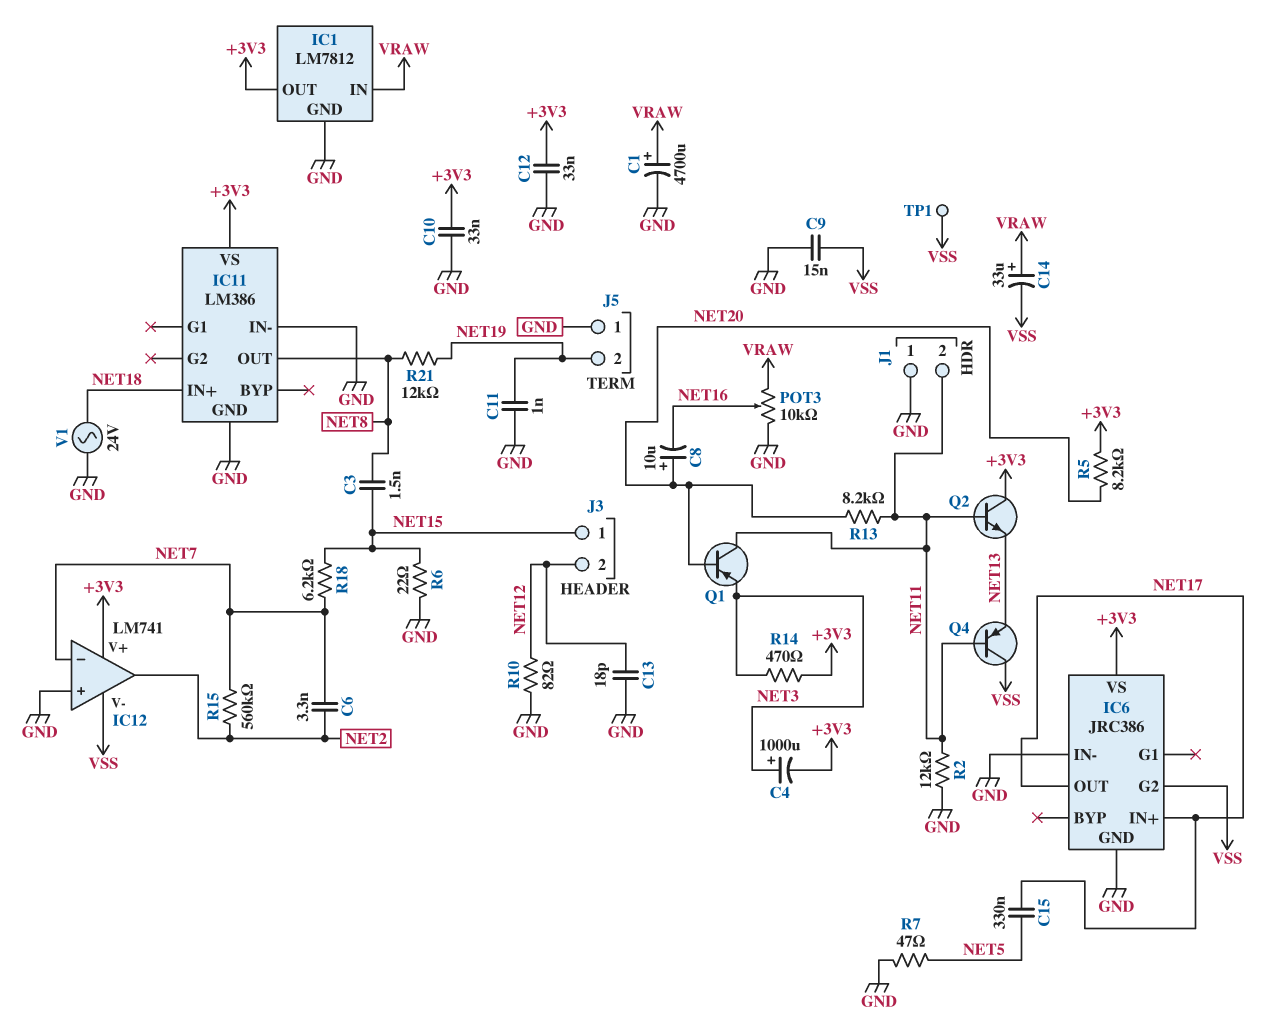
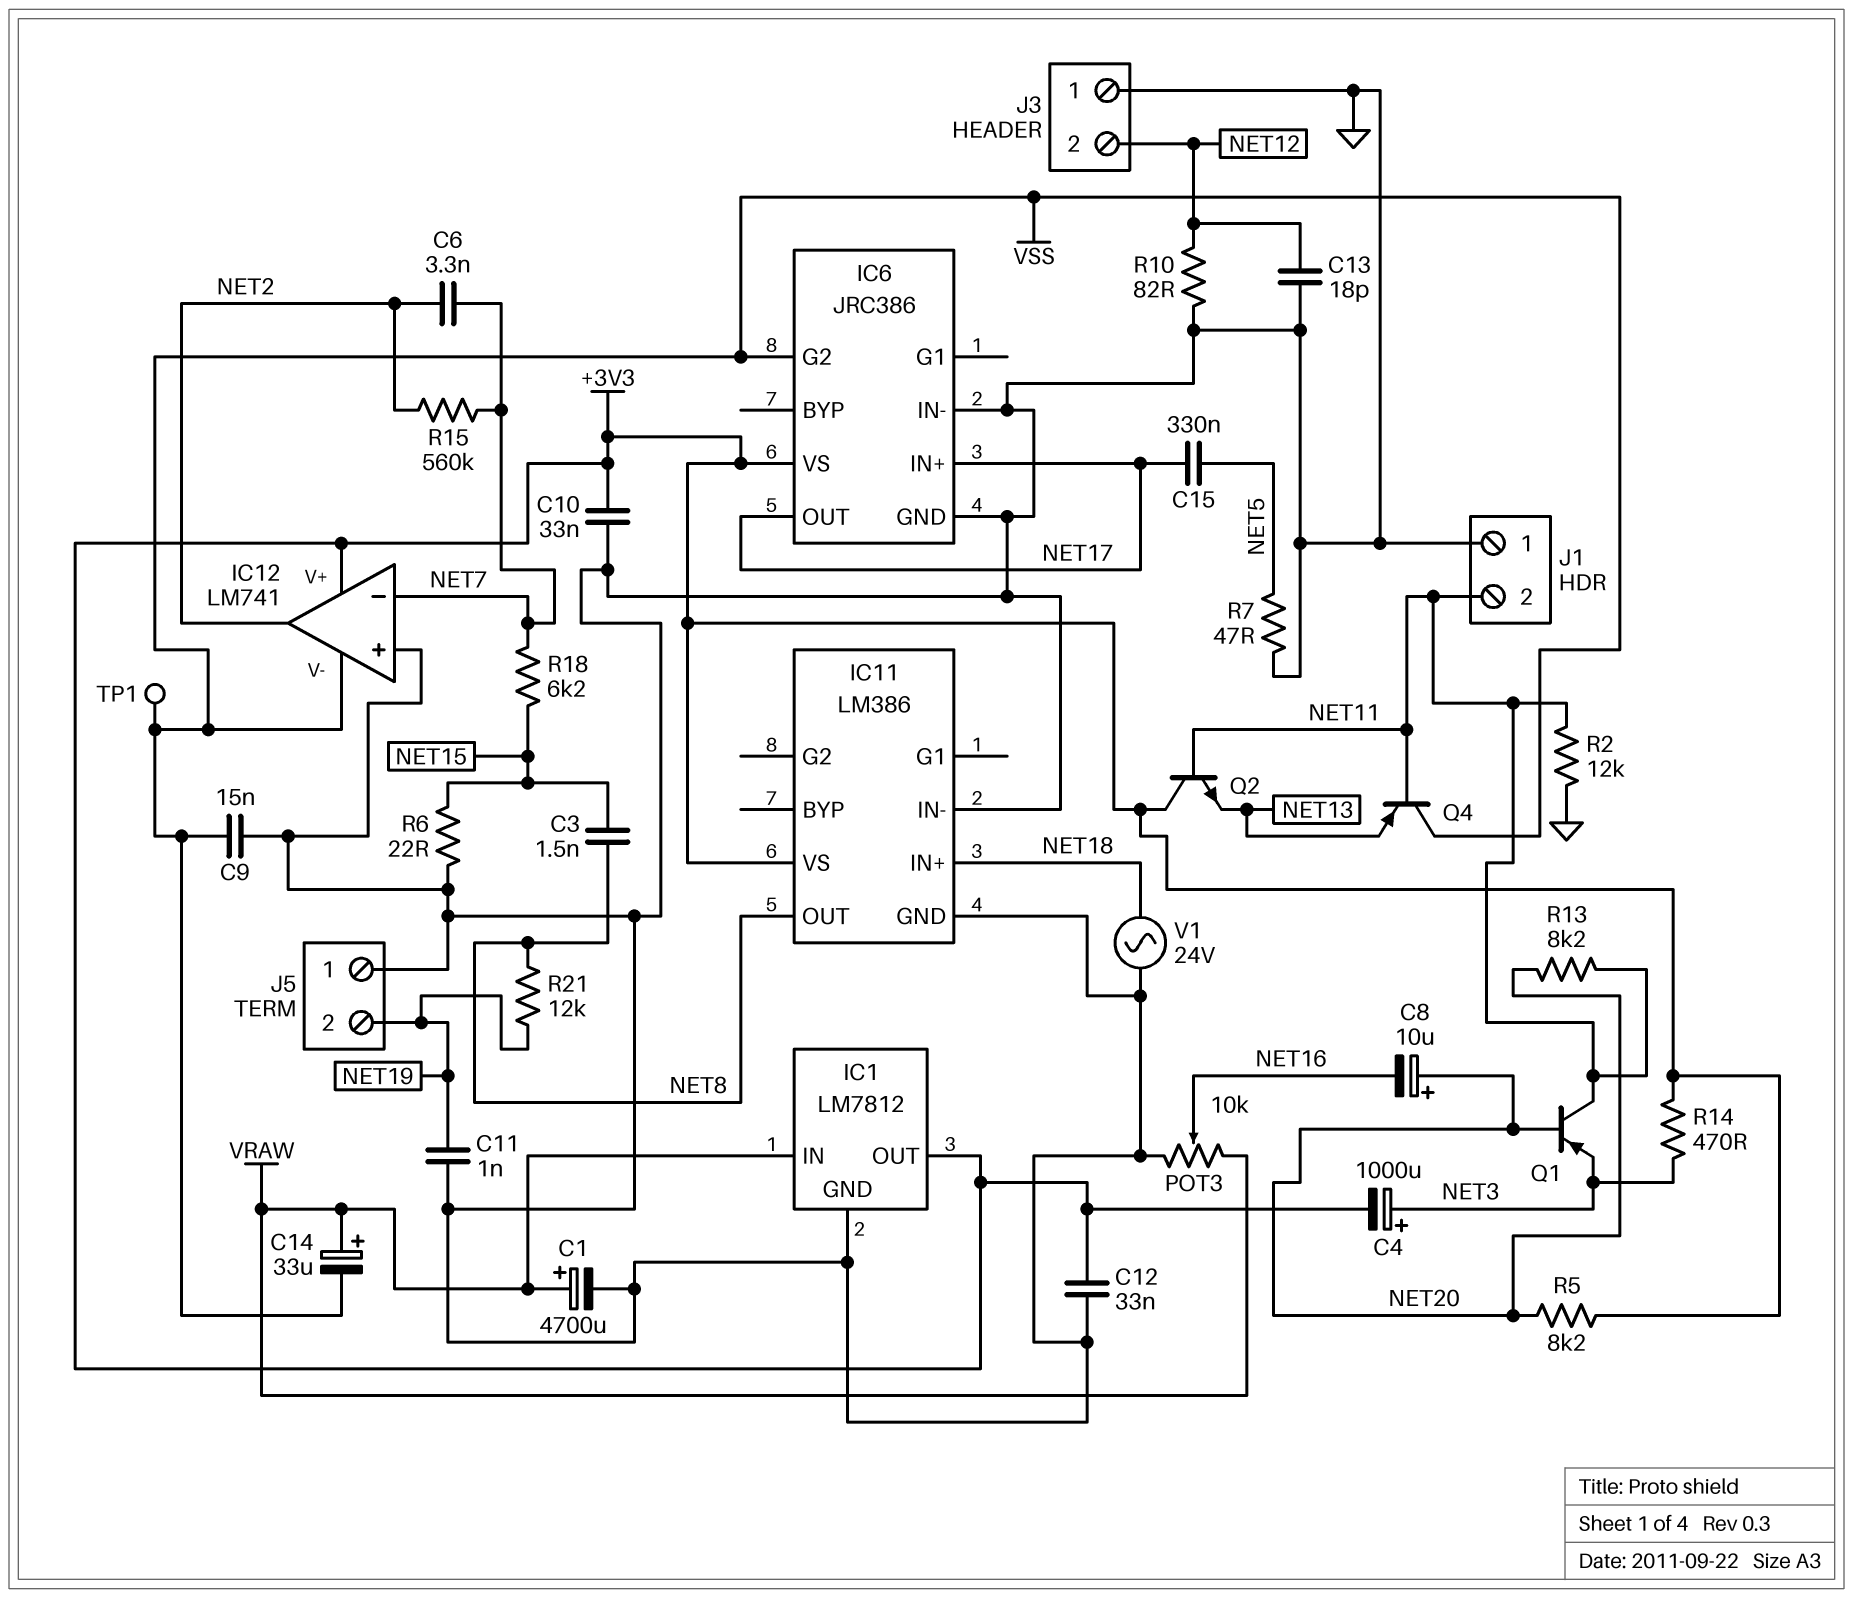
J3 pin 1: NET15 -> GND

